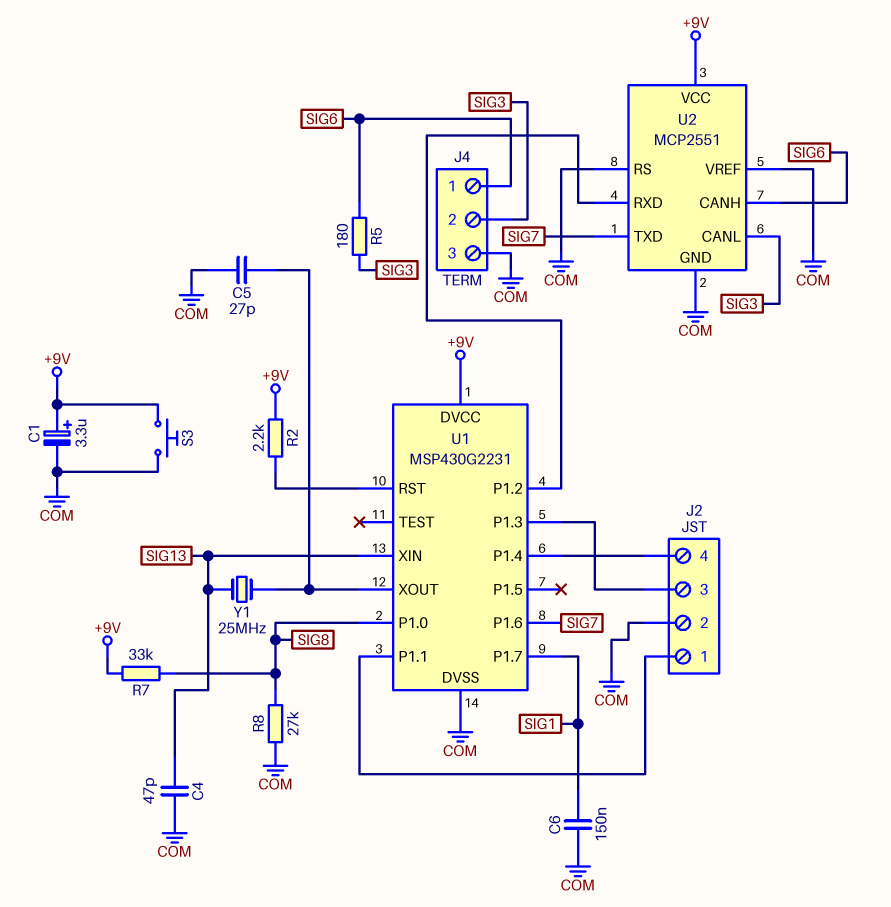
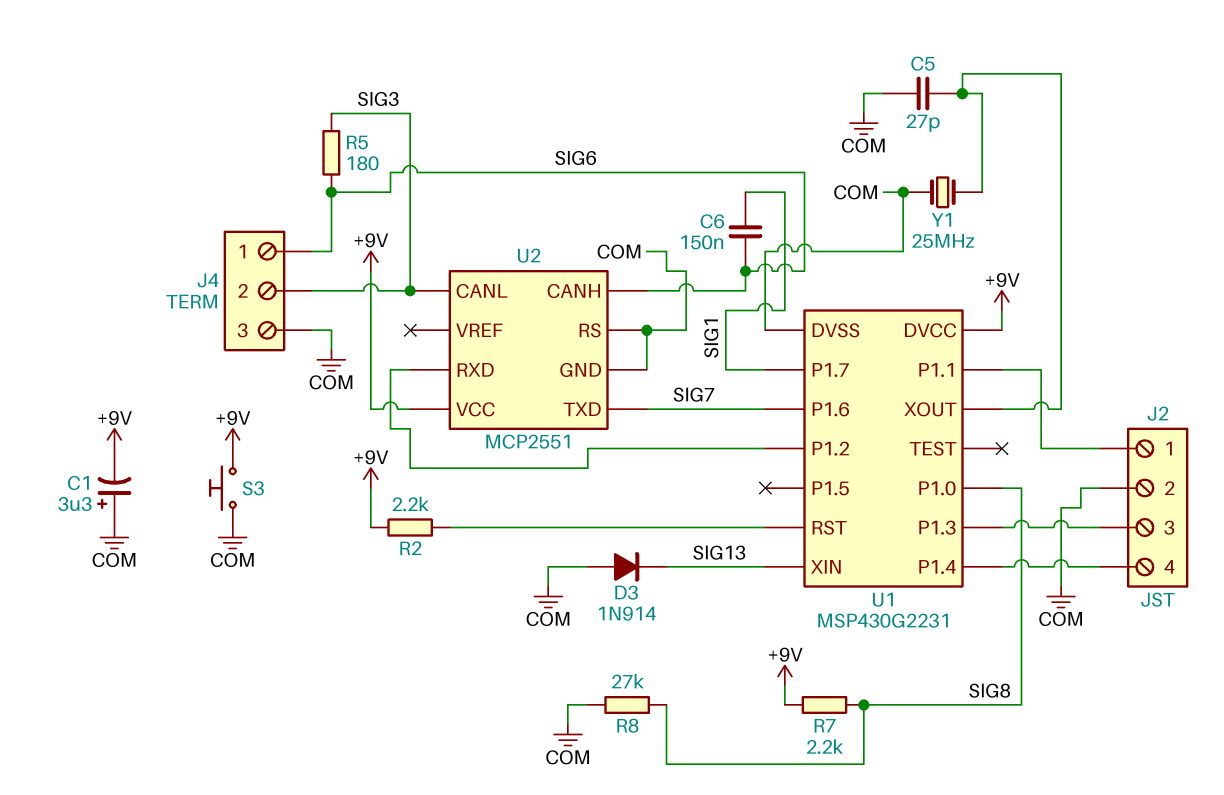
C1: 3.3uF (plus +9V, minus COM) -> 3.3uF (plus COM, minus +9V)
C4: 47pF (COM, SIG13) -> none
C6: 150nF (COM, SIG1) -> 150nF (SIG1, SIG6)
D3: none -> diode 1N914 (A COM, K SIG13)
R7: 33k (+9V, SIG8) -> 2.2k (+9V, SIG8)
U2 pin VREF: COM -> none
Y1: 25MHz (SIG13, U1/XOUT) -> 25MHz (COM, U1/XOUT)

